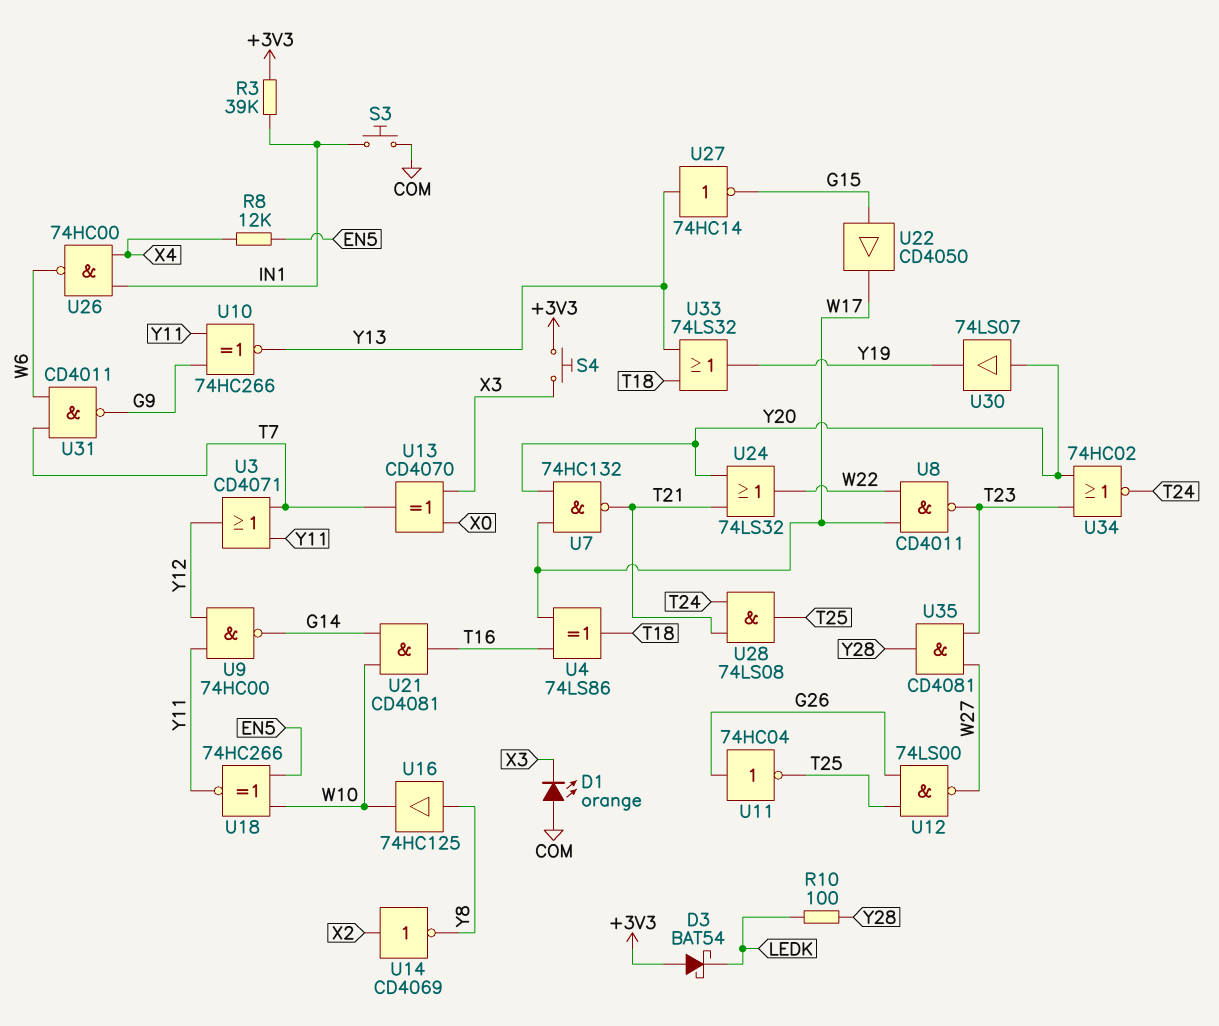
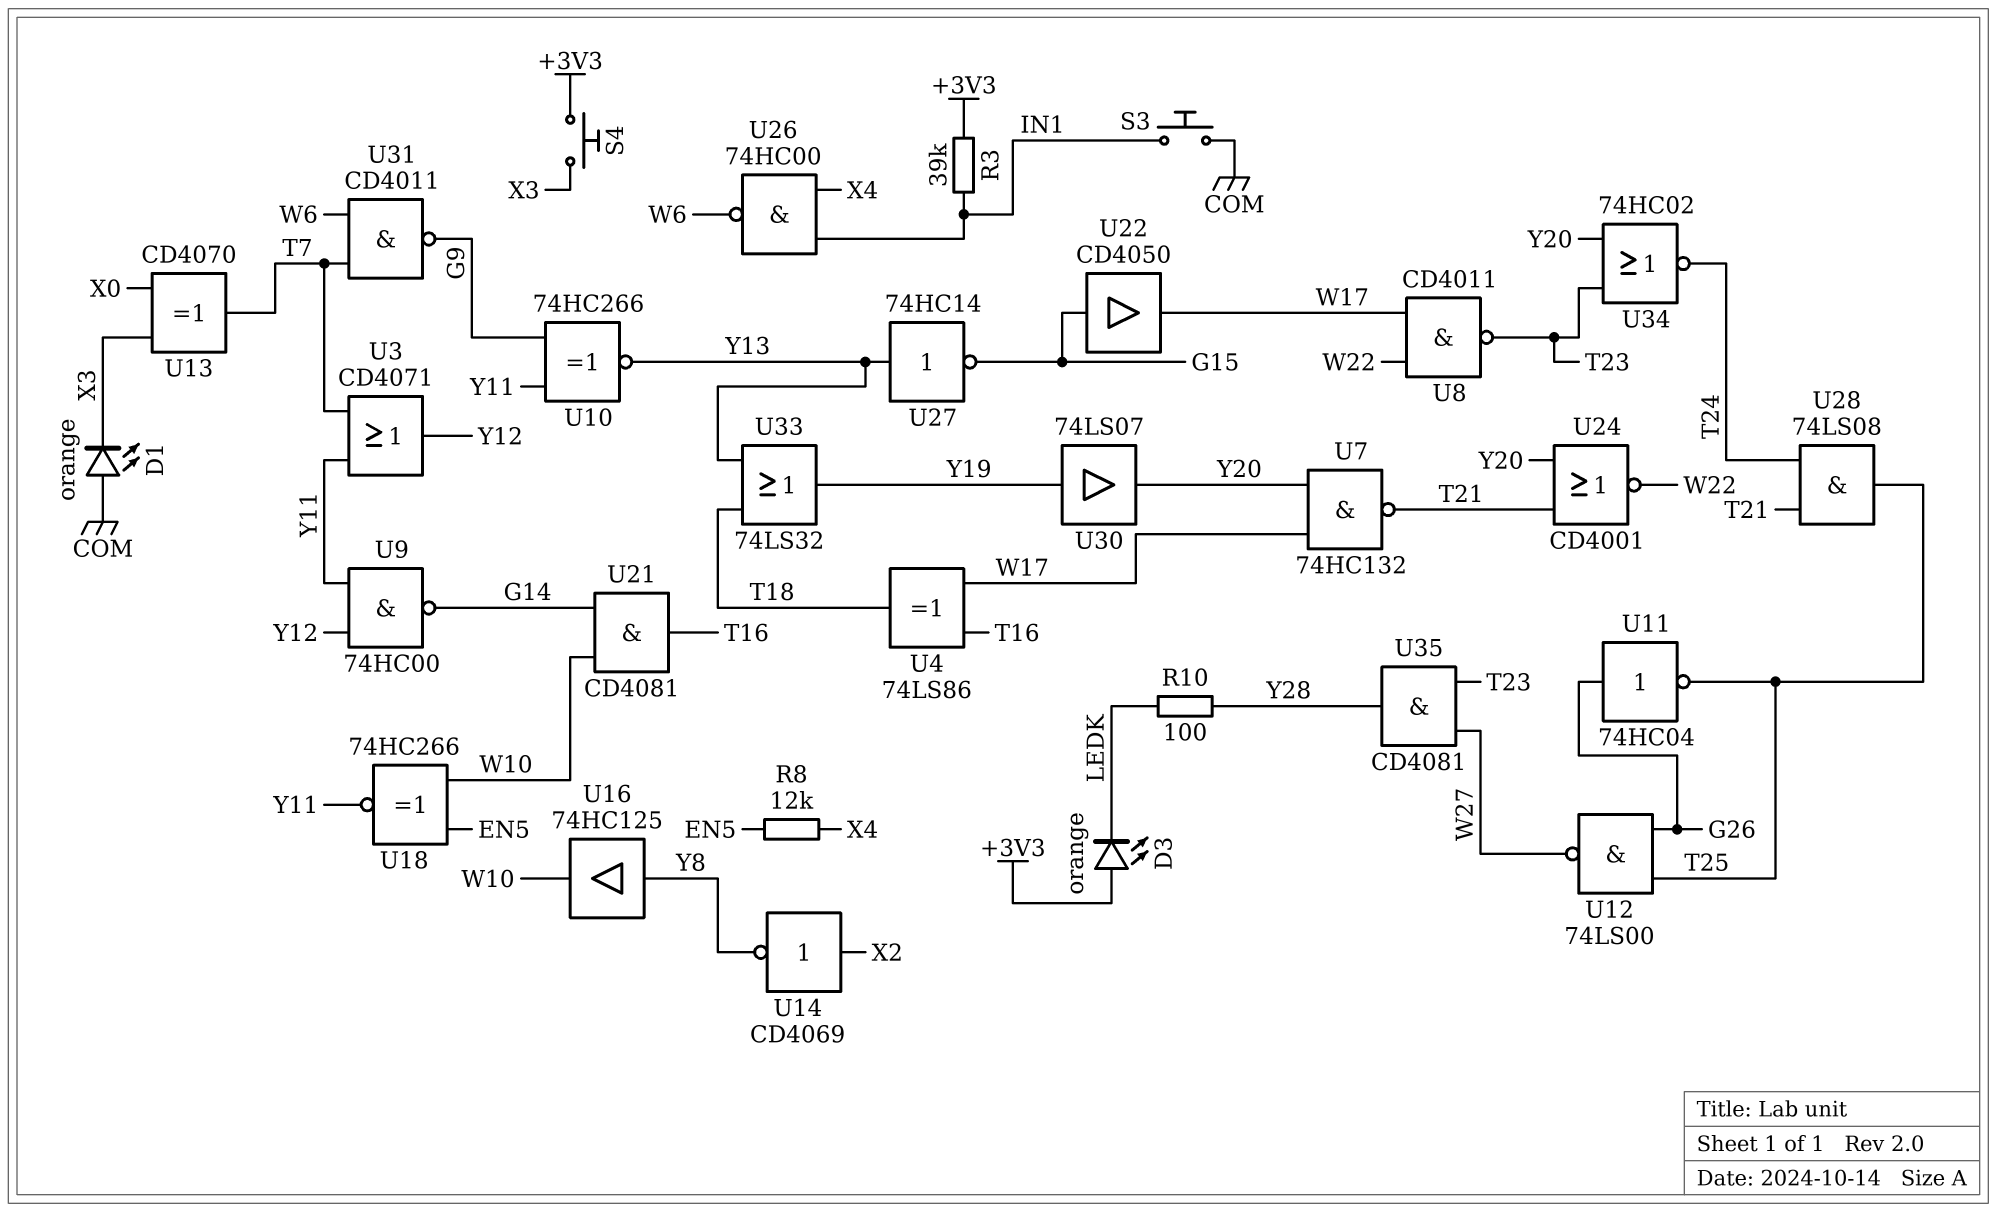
D3: schottky BAT54 (A +3V3, K LEDK) -> LED orange (A +3V3, K LEDK)
U24: OR 74LS32 (in T21, in Y20, out W22) -> NOR CD4001 (in T21, in Y20, out W22)
U30: buffer 74LS07 (in Y20, out Y19) -> buffer 74LS07 (in Y19, out Y20)

